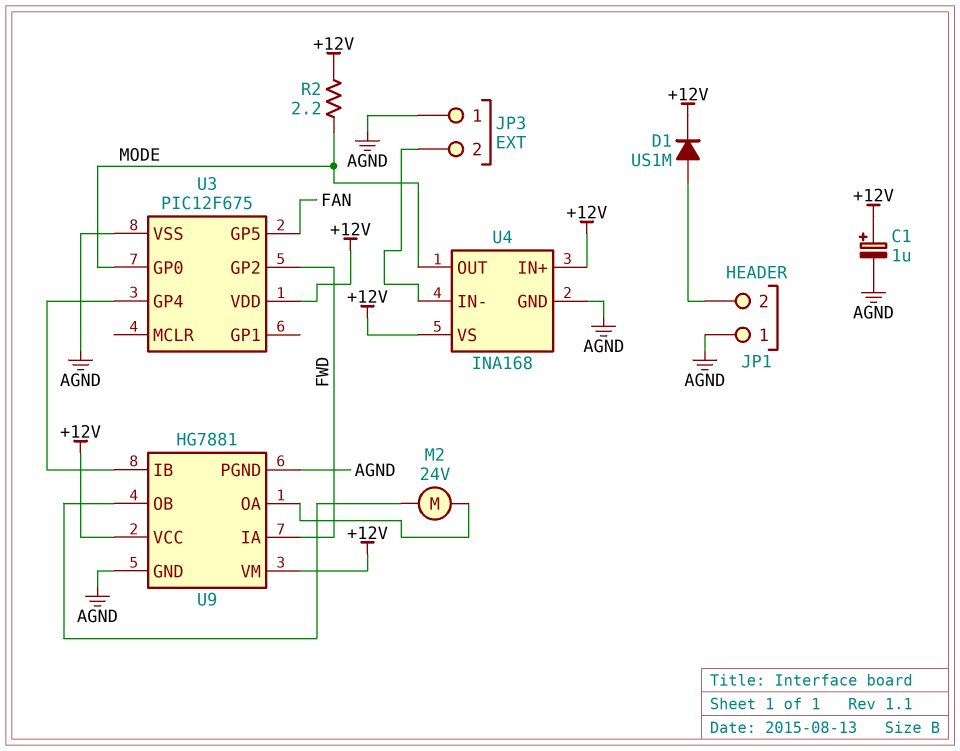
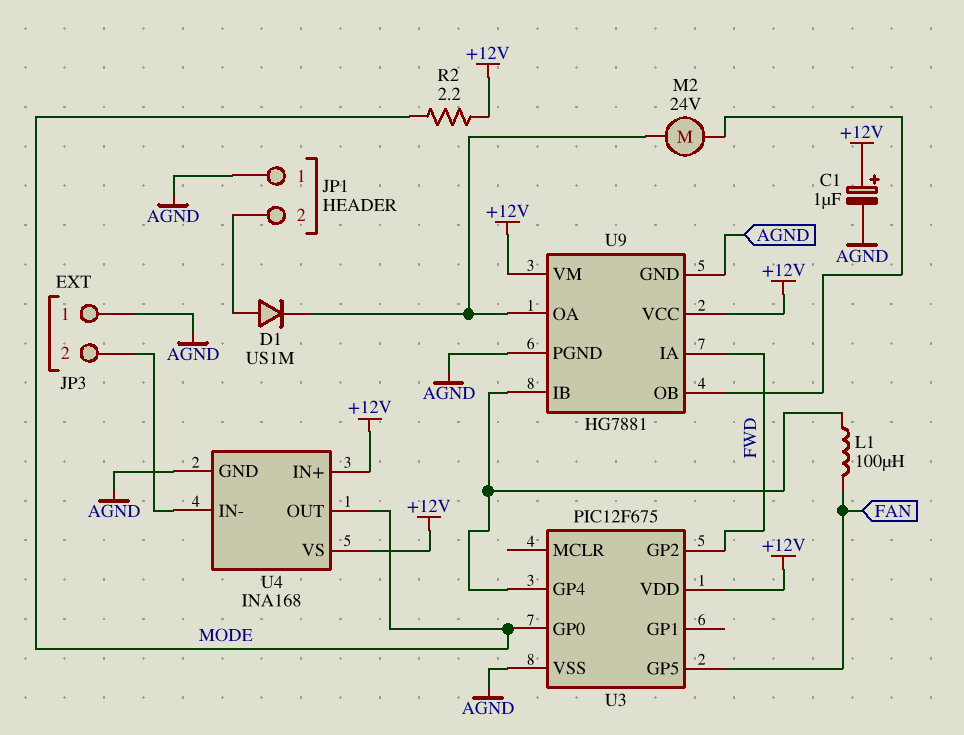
D1: diode US1M (A JP1/2, K +12V) -> diode US1M (A JP1/2, K U9/OA)
L1: none -> 100uH (FAN, U3/GP4)

